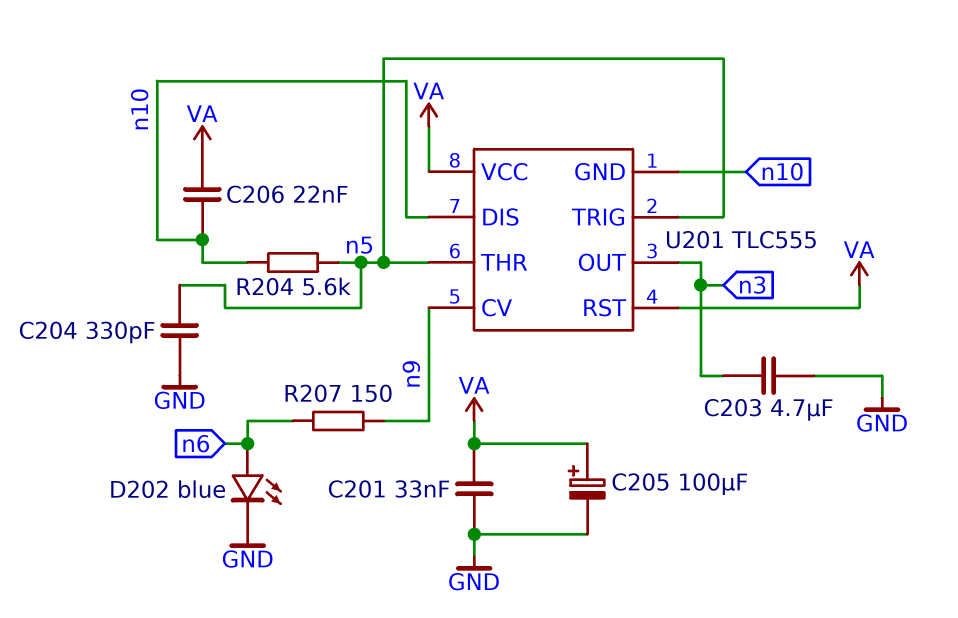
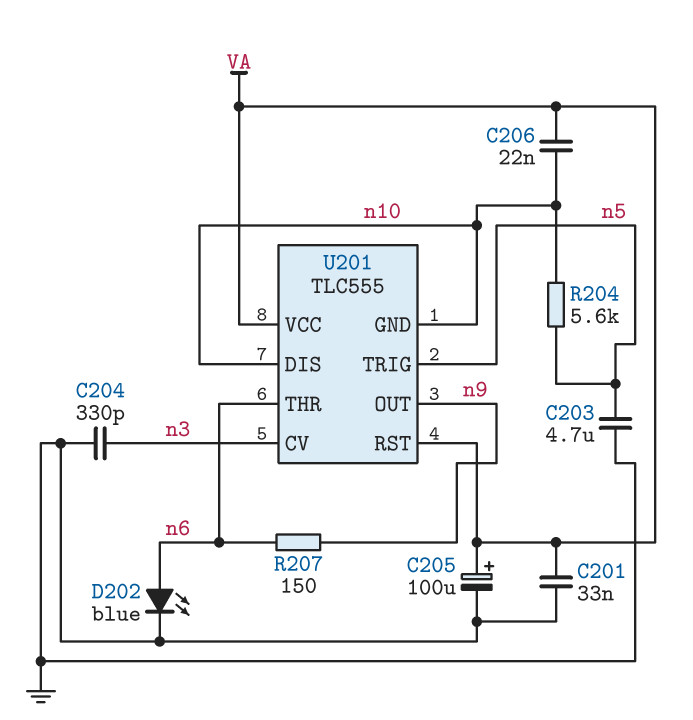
C203: 4.7uF (GND, n3) -> 4.7uF (GND, n5)
C204: 330pF (GND, n5) -> 330pF (GND, n3)
U201 pin CV: n9 -> n3
U201 pin OUT: n3 -> n9
U201 pin THR: n5 -> n6

